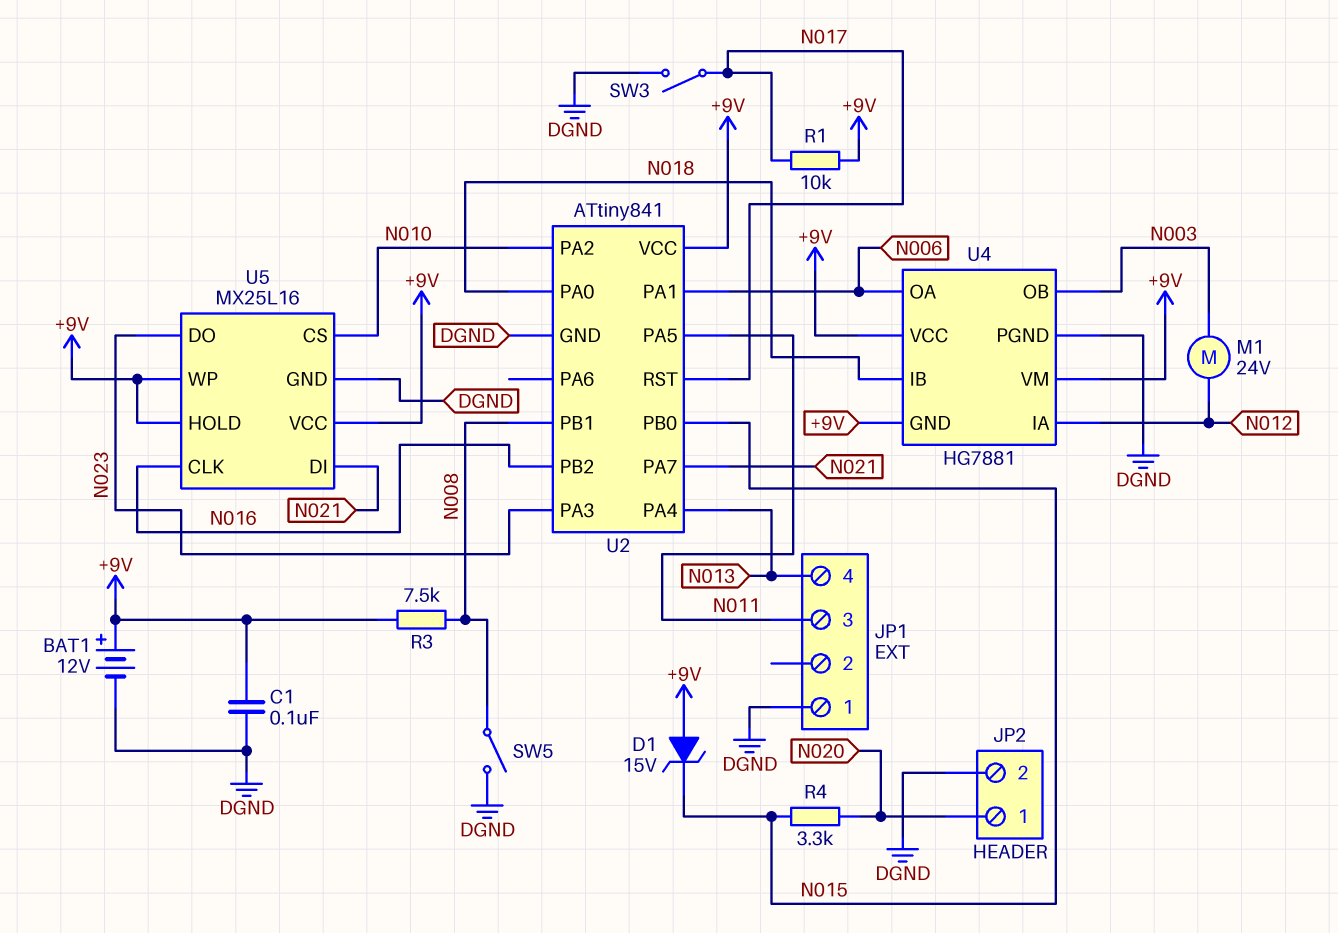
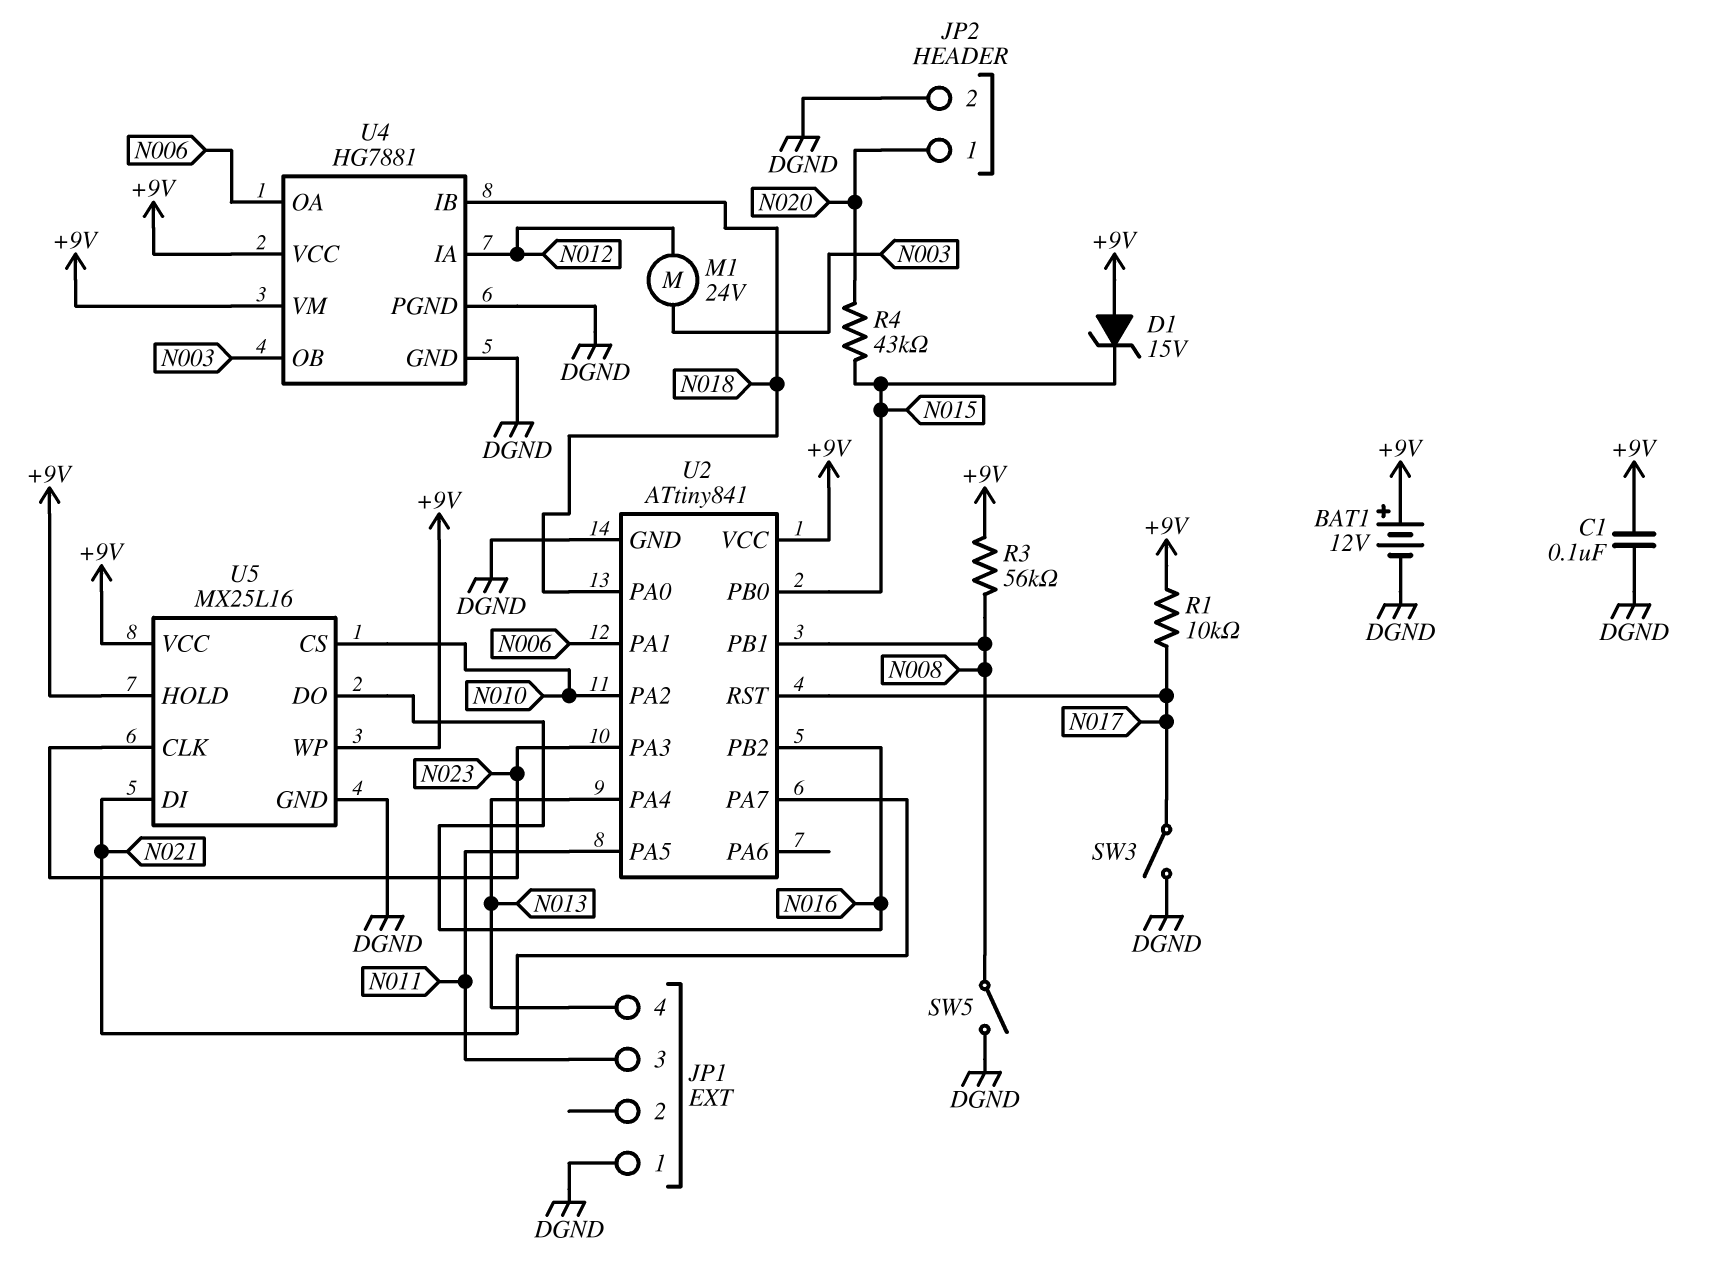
R3: 7.5k (+9V, N008) -> 56k (+9V, N008)
R4: 3.3k (N015, N020) -> 43k (N015, N020)
U4 pin GND: +9V -> DGND
U5 pin CLK: N016 -> N023
U5 pin DO: N023 -> N016

